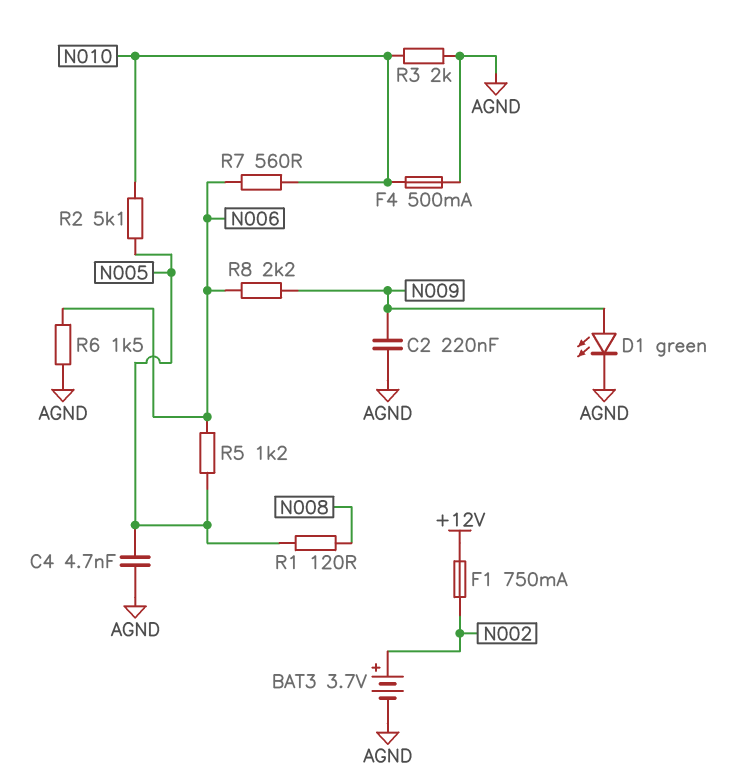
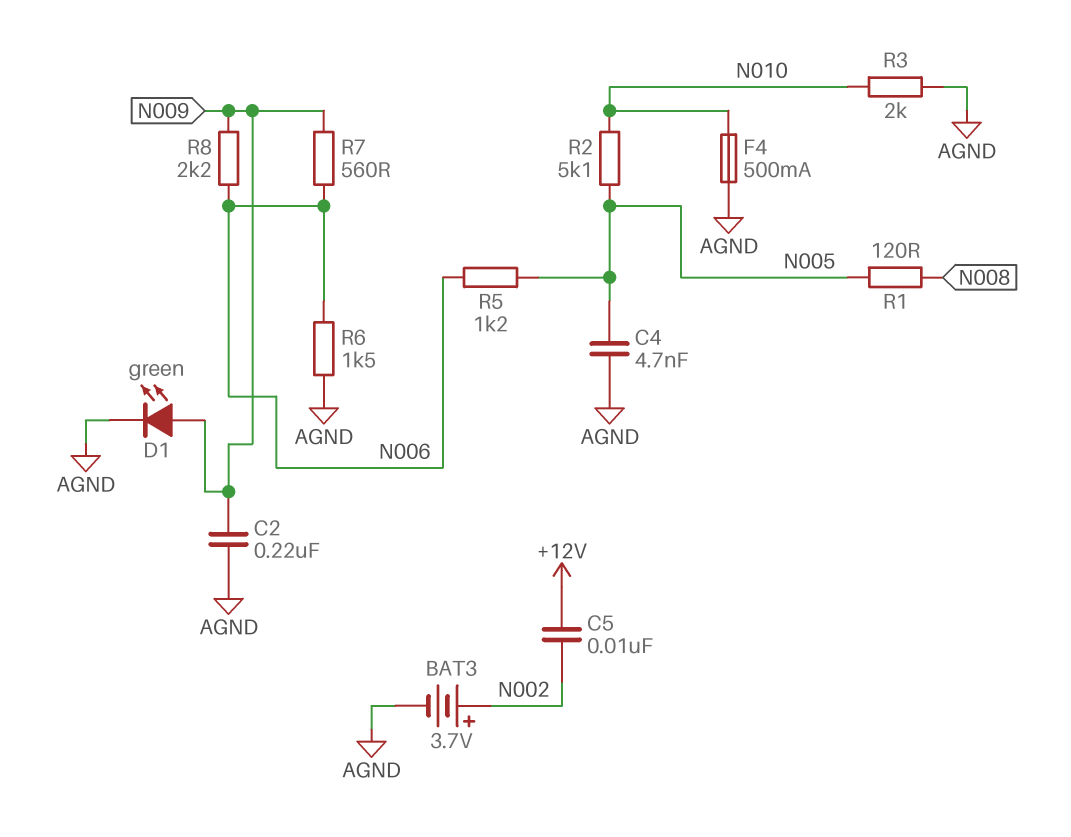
C5: none -> 10nF (+12V, N002)
F1: 750mA (+12V, N002) -> none
R7: 560 (N006, N010) -> 560 (N006, N009)

